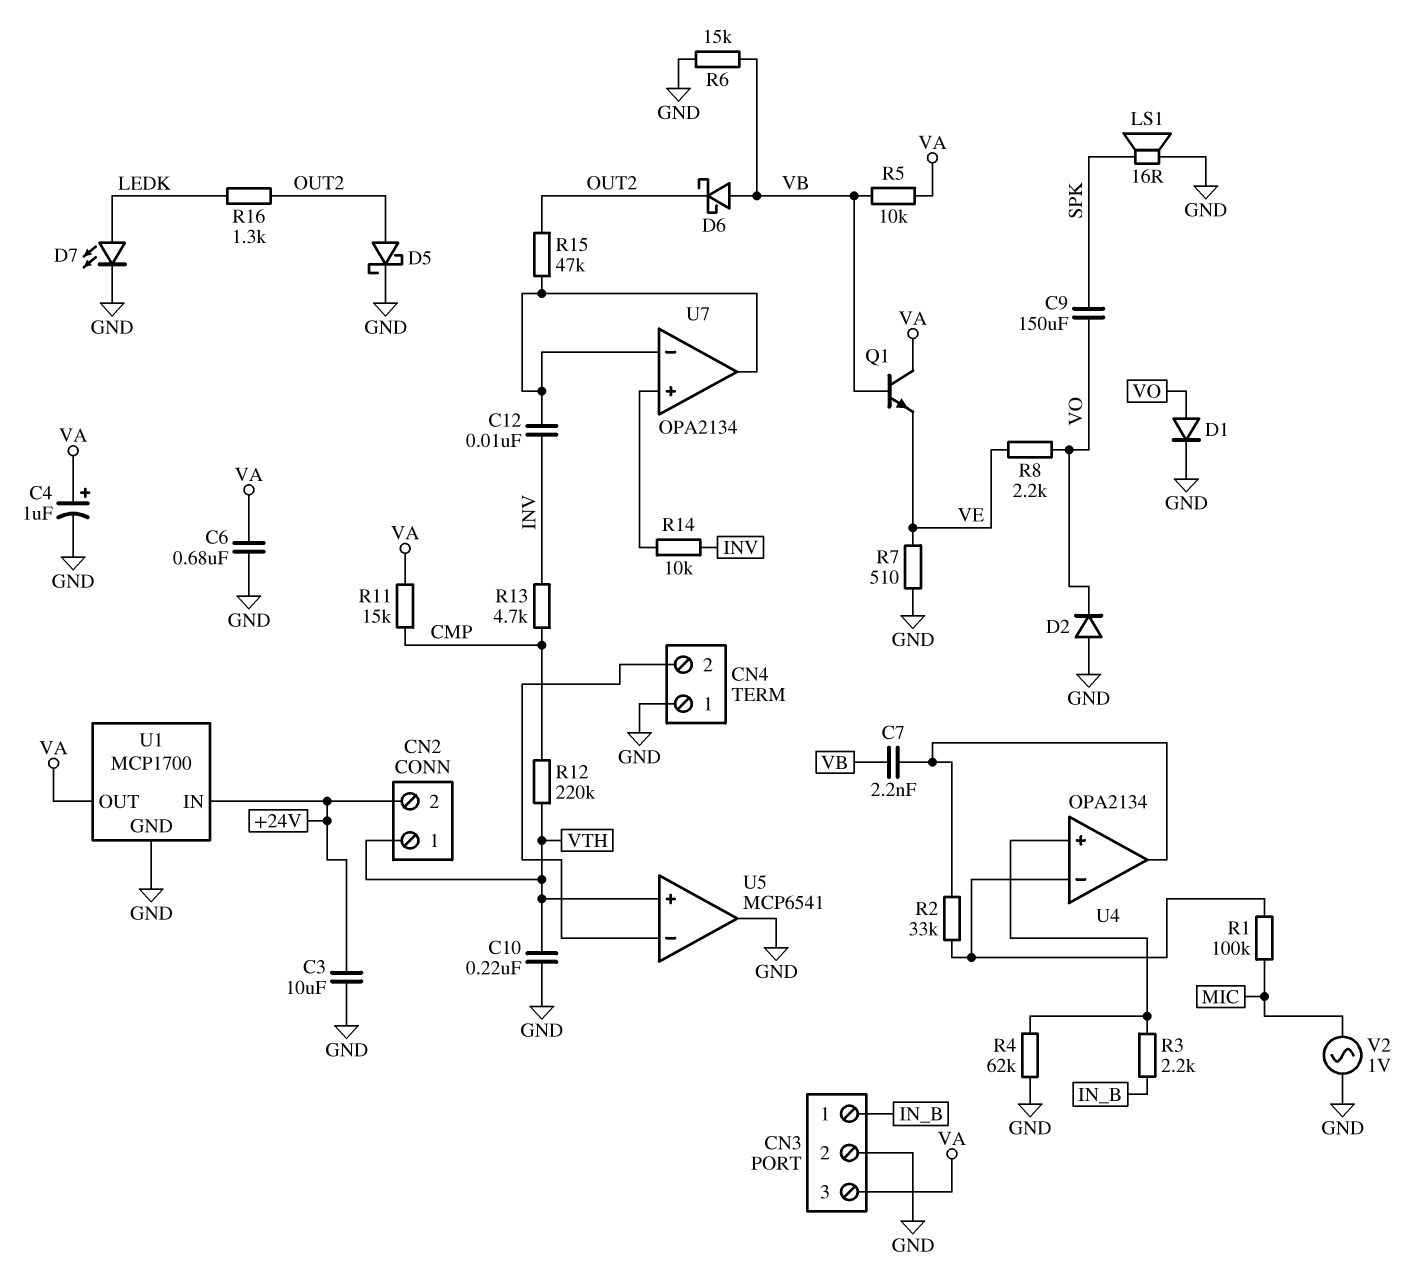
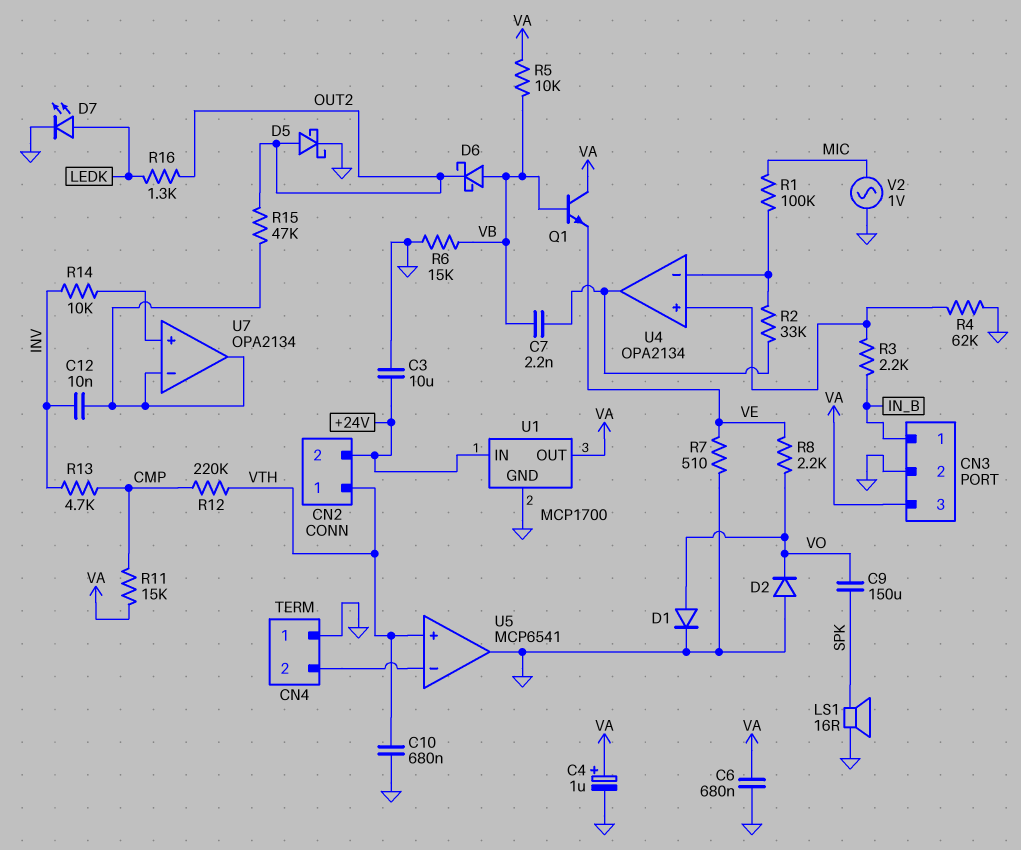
C10: 220nF (GND, VTH) -> 680nF (GND, VTH)

